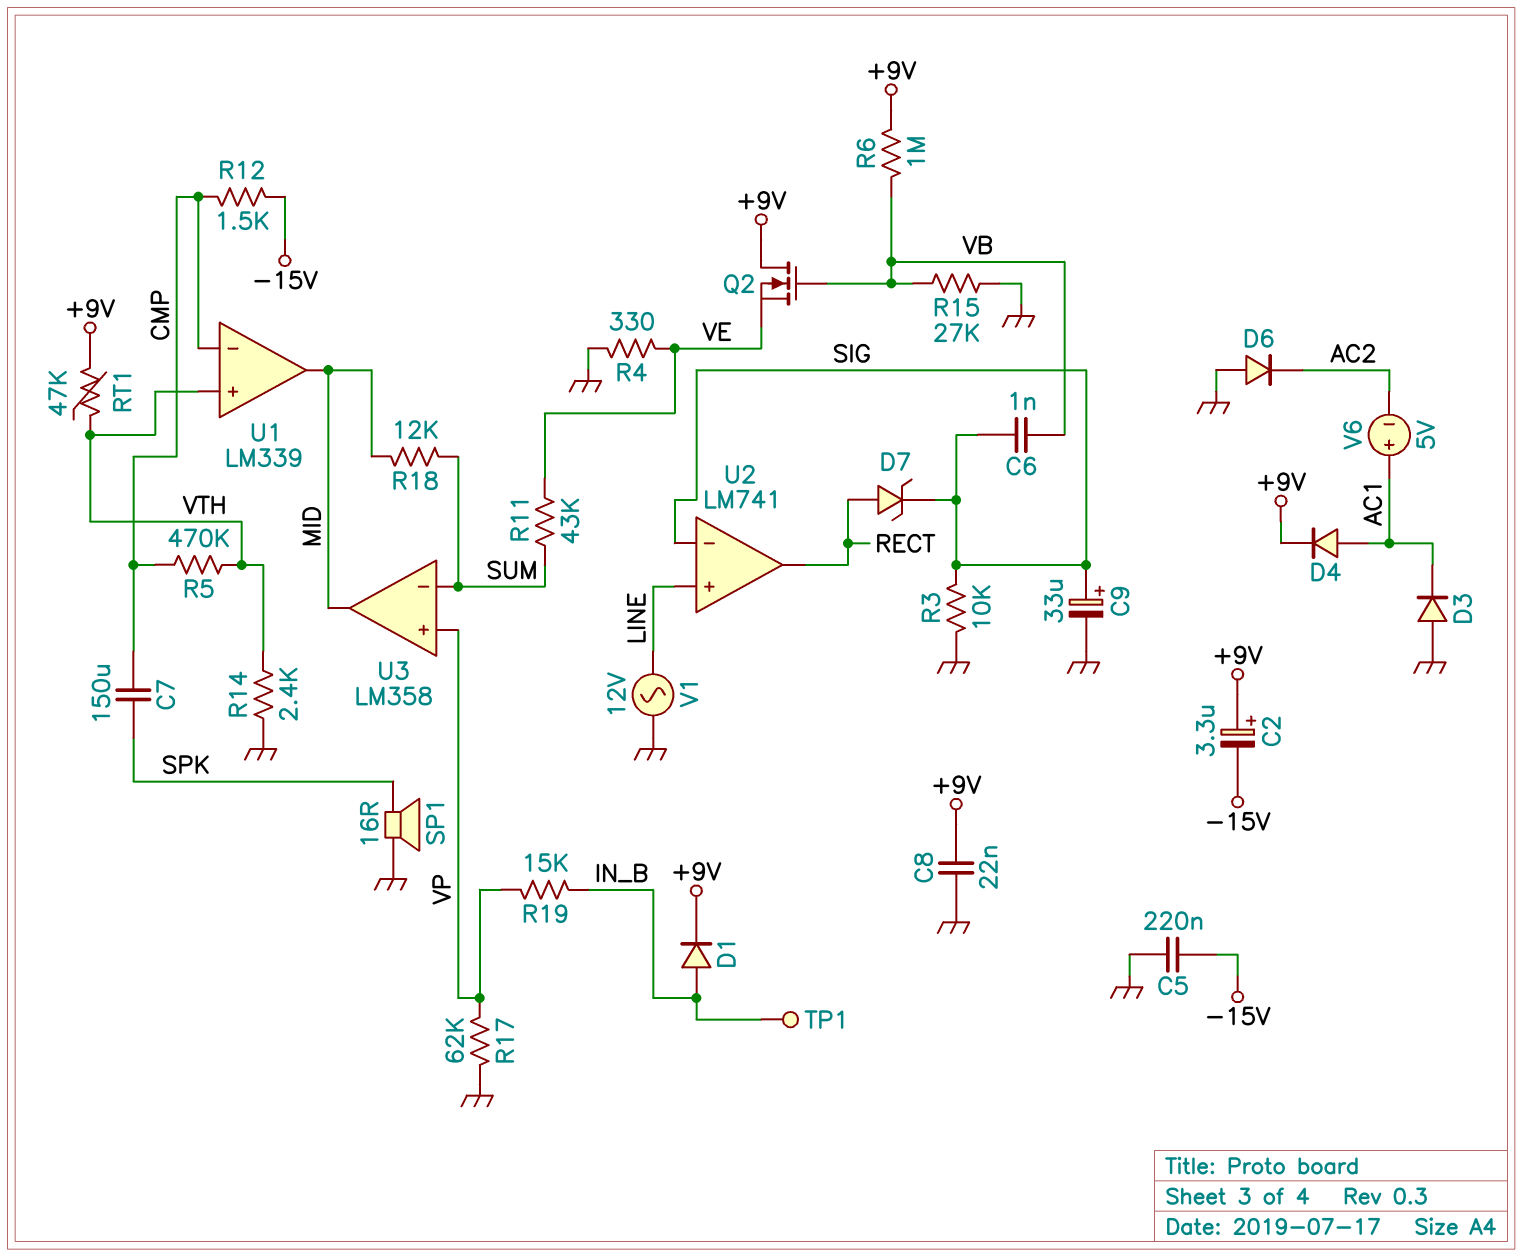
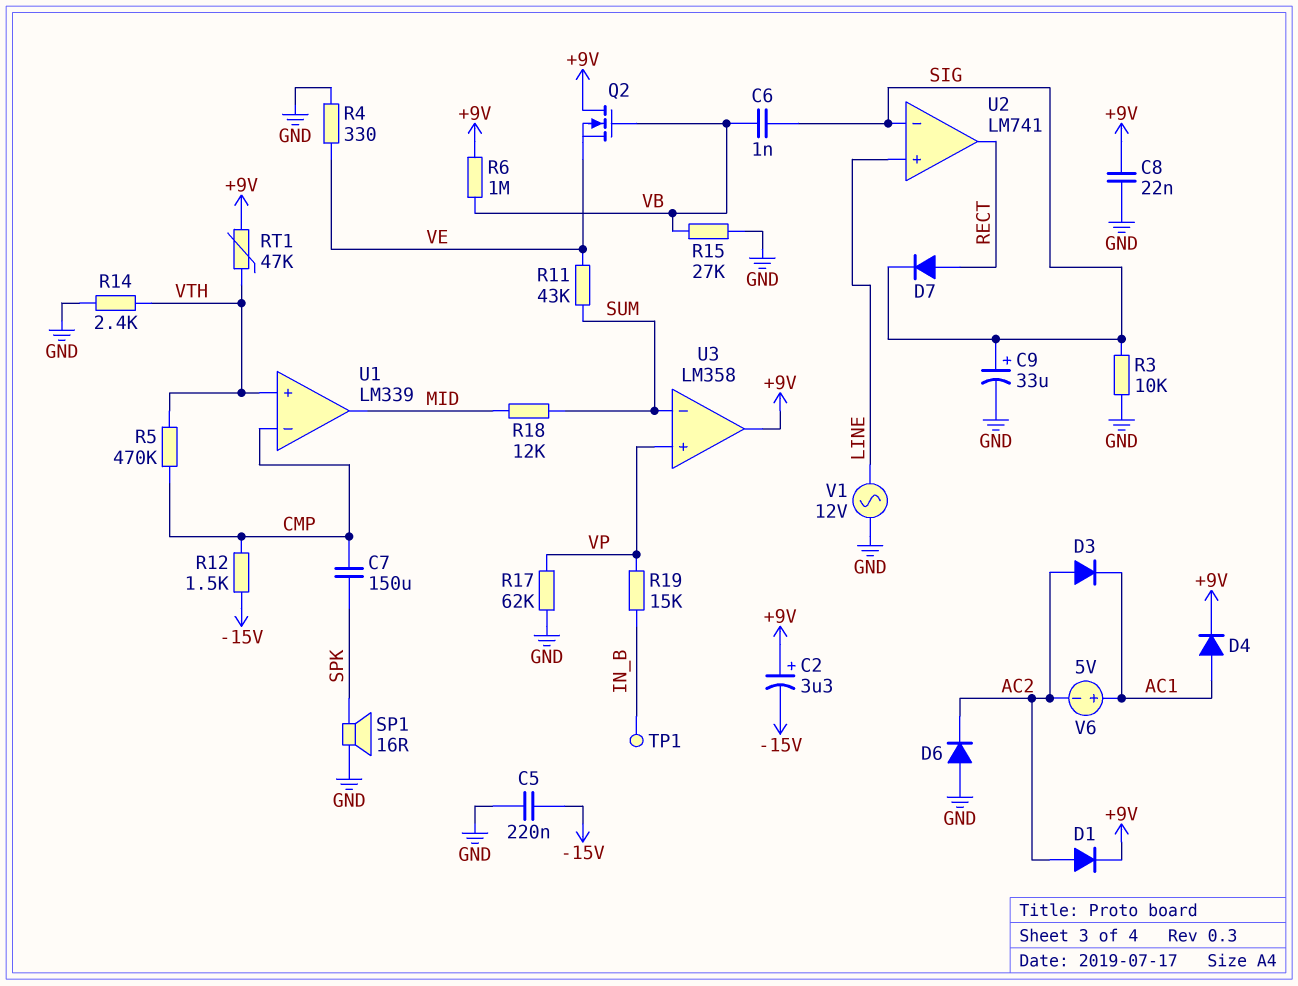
D1: diode (A IN_B, K +9V) -> diode (A AC2, K +9V)
D3: diode (A GND, K AC1) -> diode (A AC2, K AC1)
D7: zener (A RECT, K SIG) -> diode (A RECT, K SIG)
U3 pin out: MID -> +9V

